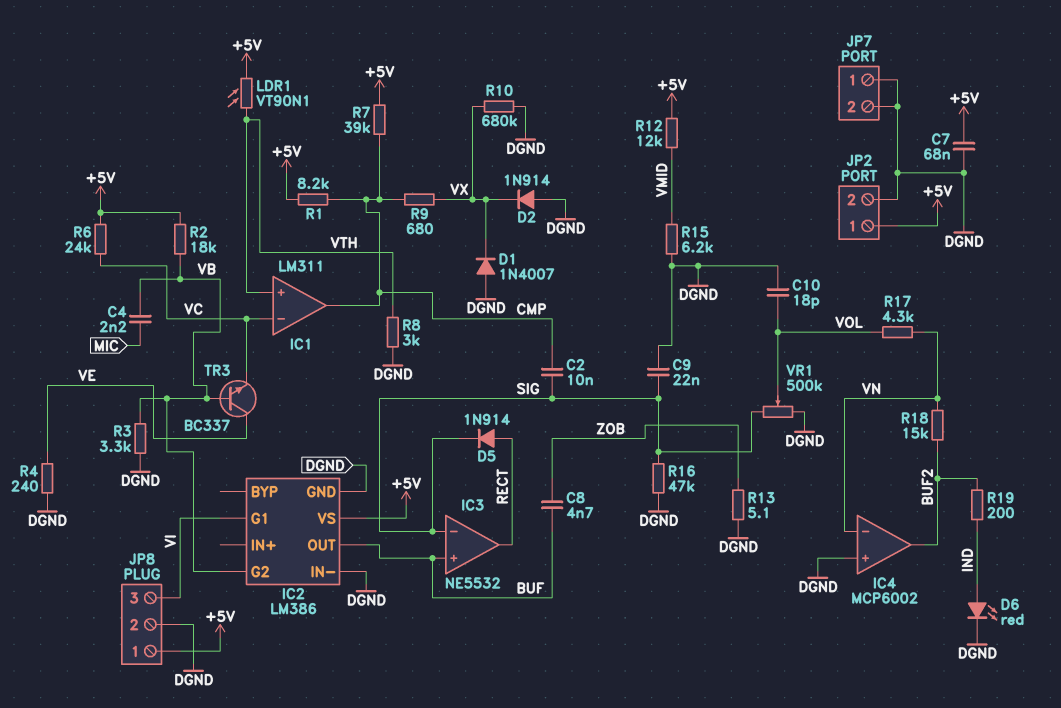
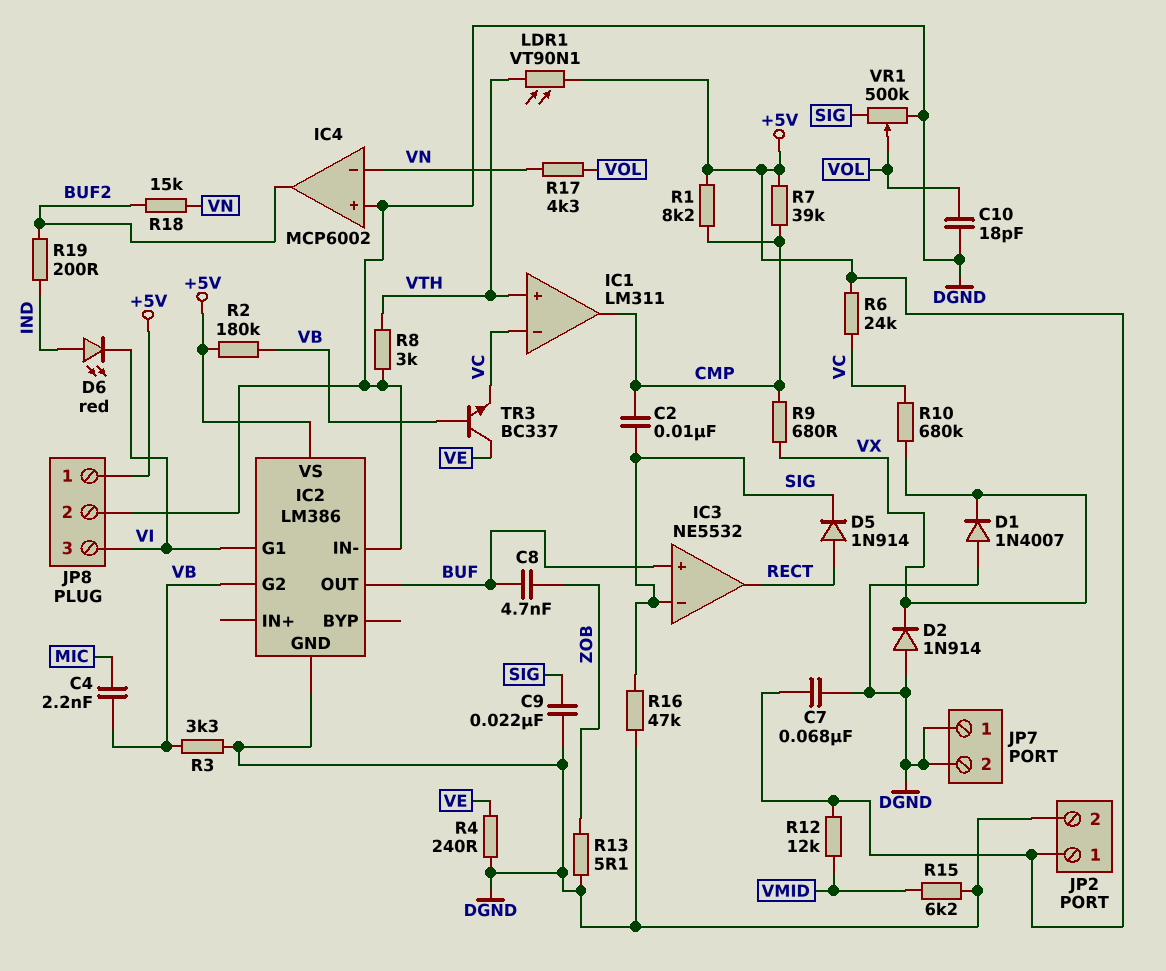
D6: LED red (A IND, K DGND) -> LED red (A IND, K VI)
R2: 18k (+5V, VB) -> 180k (+5V, VB)
R10: 680k (DGND, VX) -> 680k (VC, VX)

